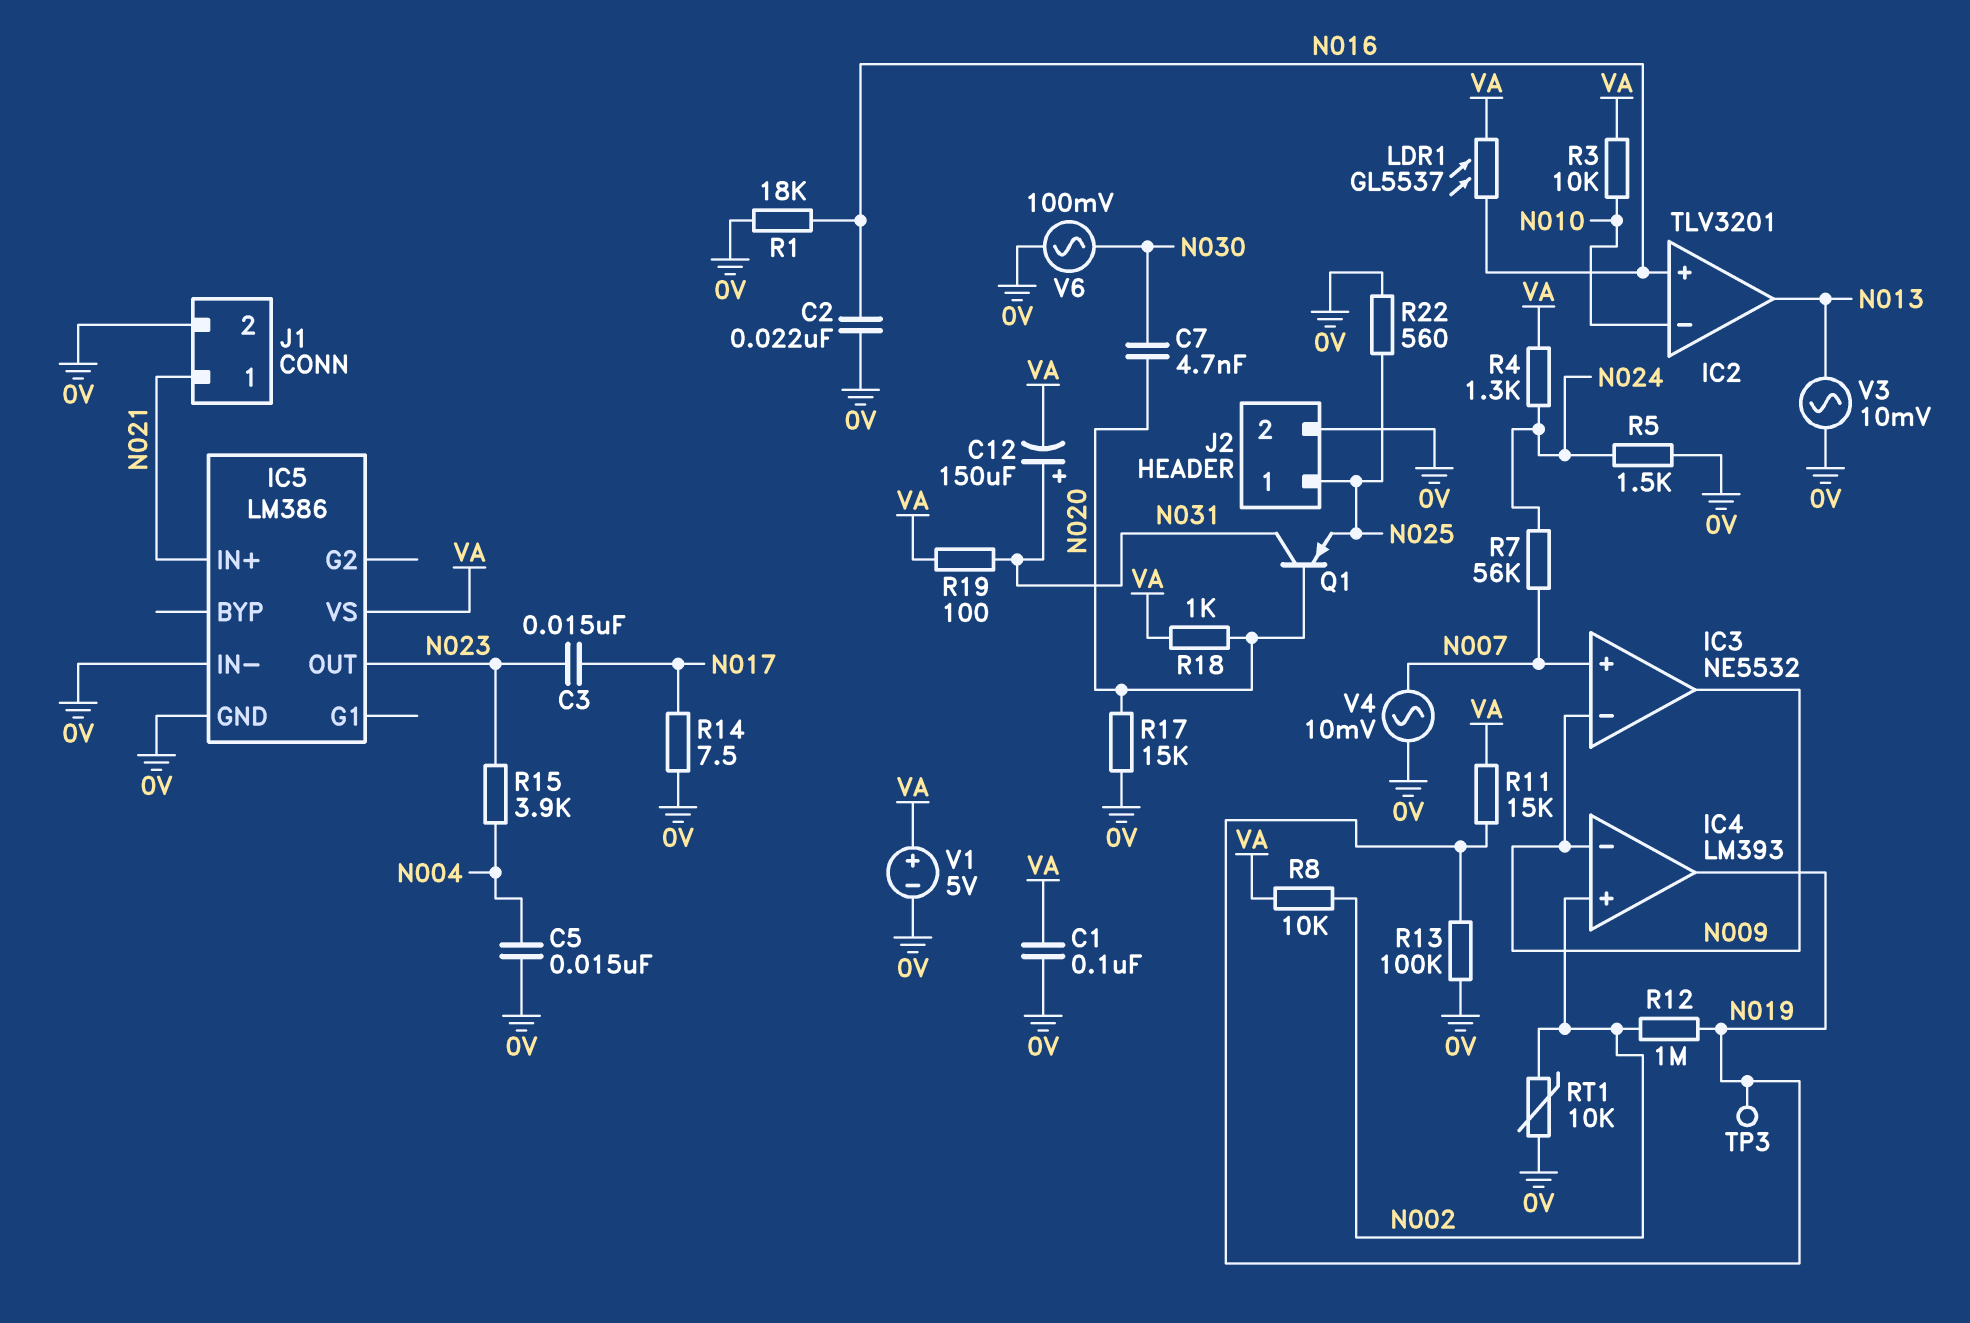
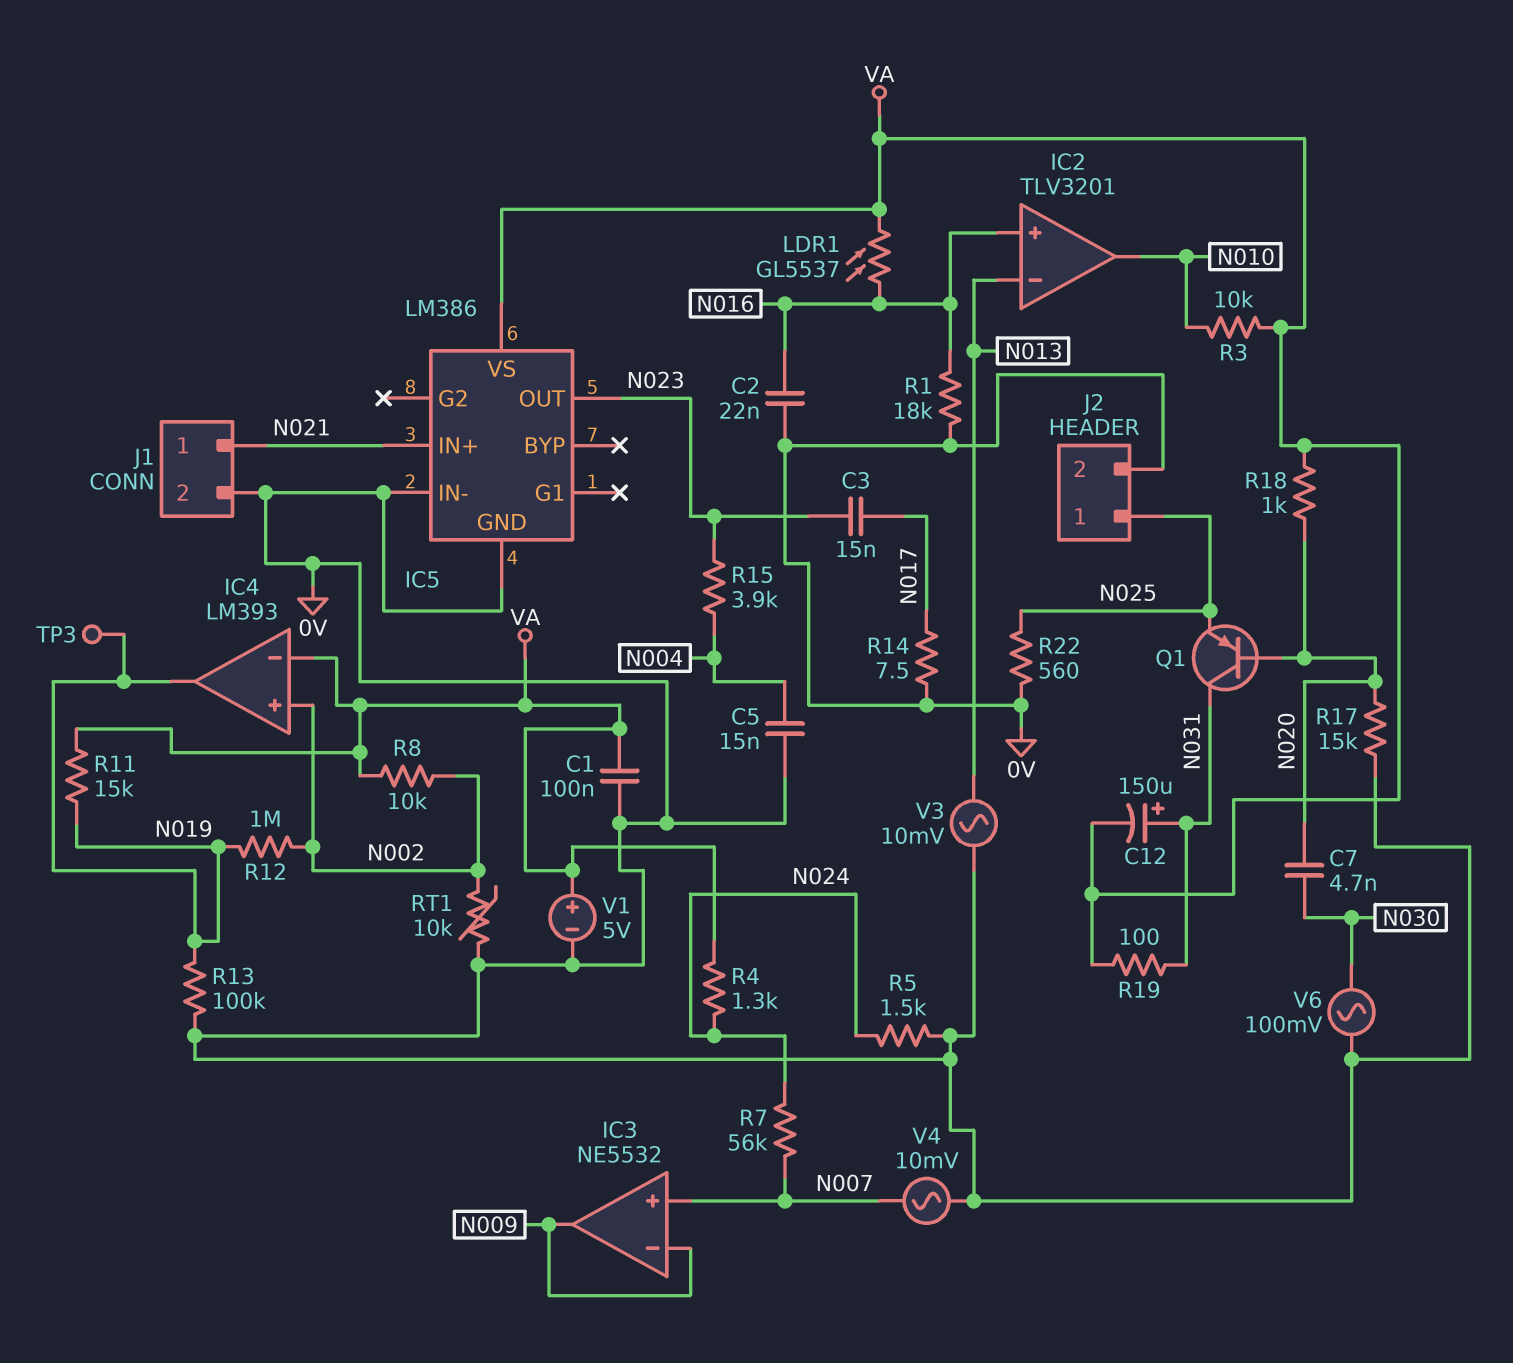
IC2 pin in-: N010 -> N013
IC2 pin out: N013 -> N010
IC4 pin in-: N009 -> VA

